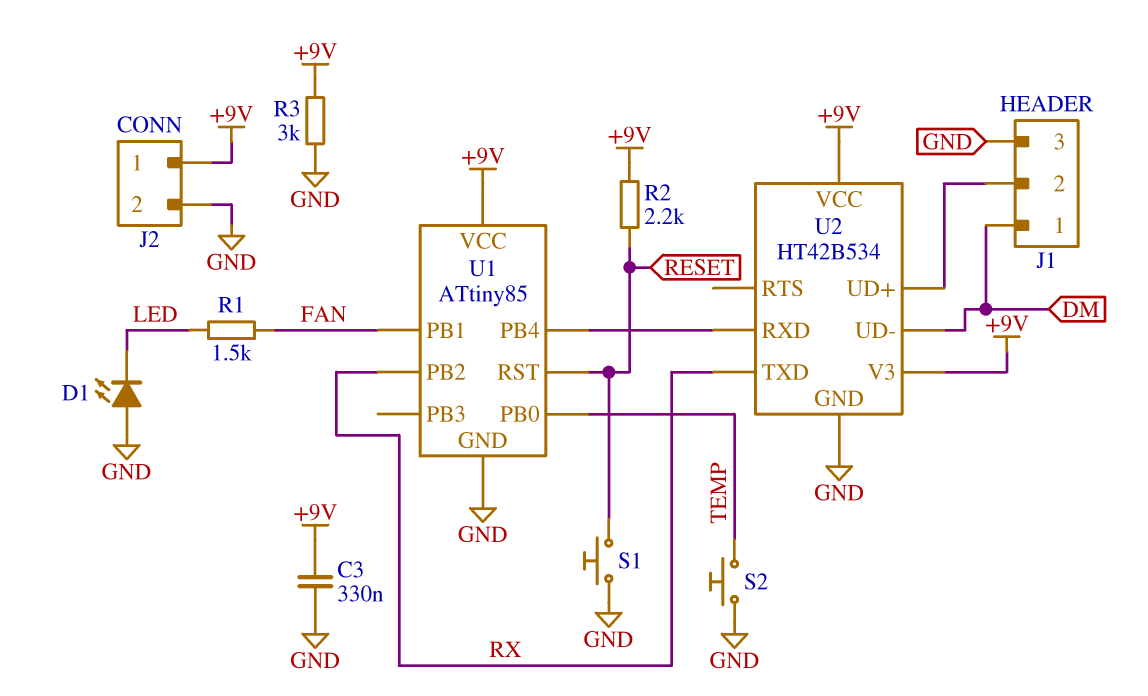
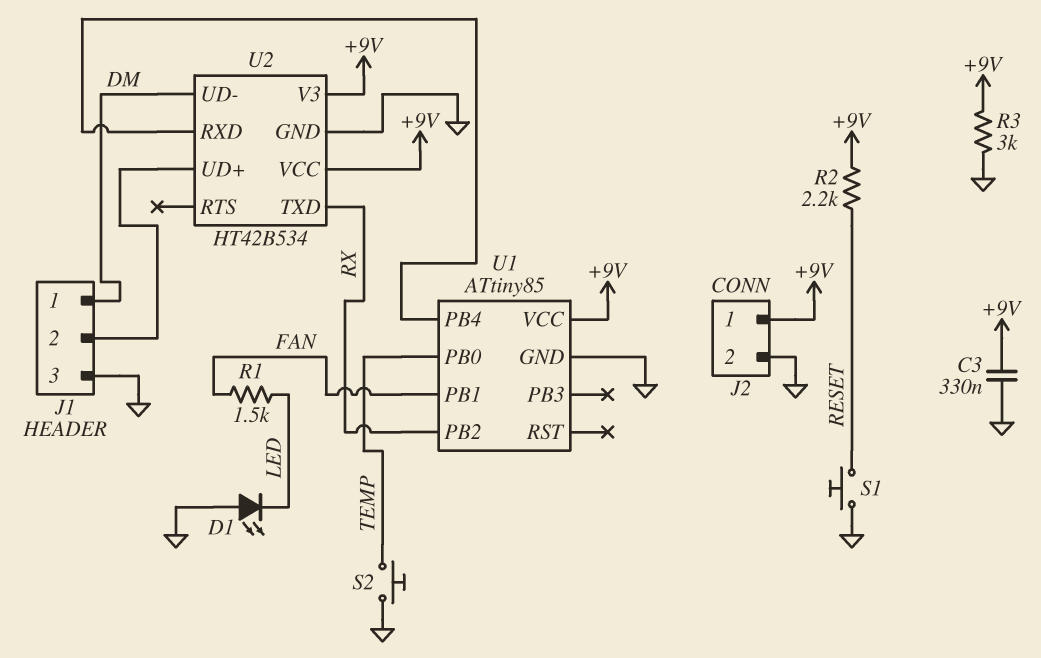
U1 pin RST: RESET -> none

